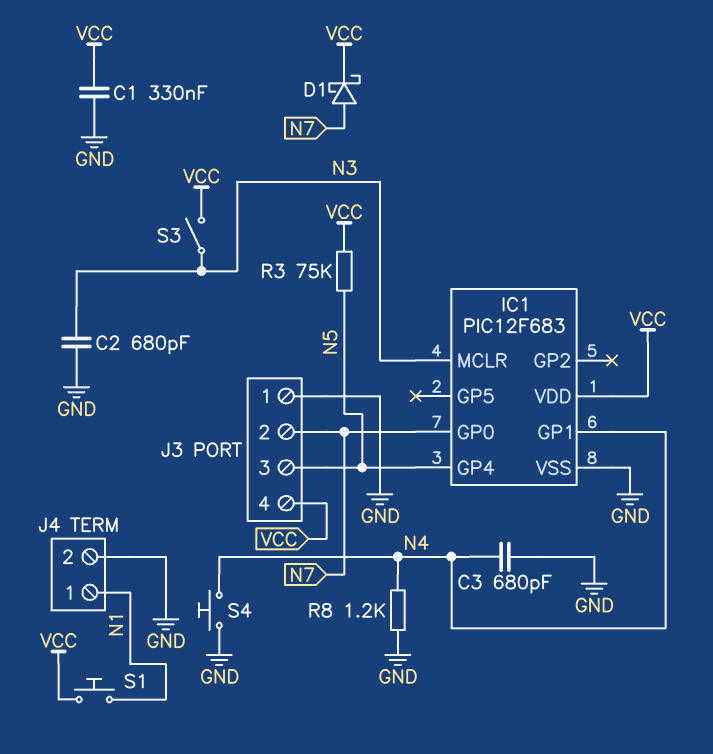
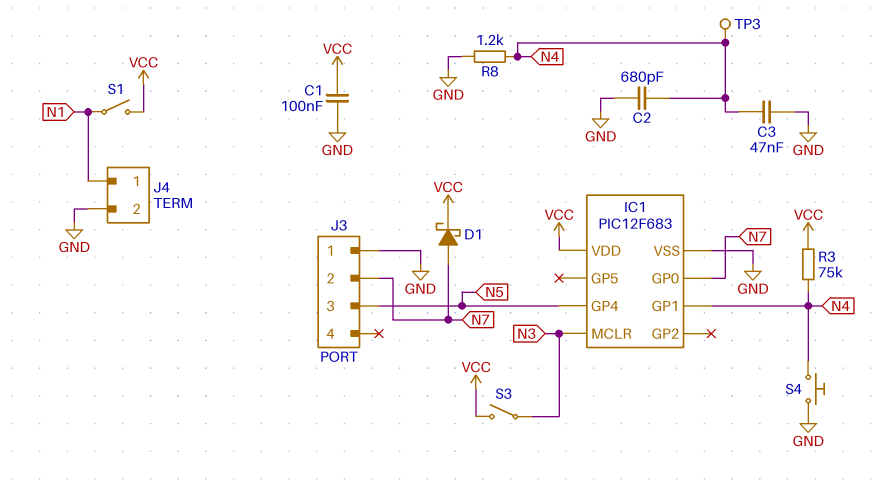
C1: 330nF (GND, VCC) -> 100nF (GND, VCC)
C2: 680pF (GND, N3) -> 680pF (GND, N4)
C3: 680pF (GND, N4) -> 47nF (GND, N4)
J3 pin 4: VCC -> none
R3: 75k (N5, VCC) -> 75k (N4, VCC)
S1: button (N1, VCC) -> switch (N1, VCC)
TP3: none -> test point (N4)

